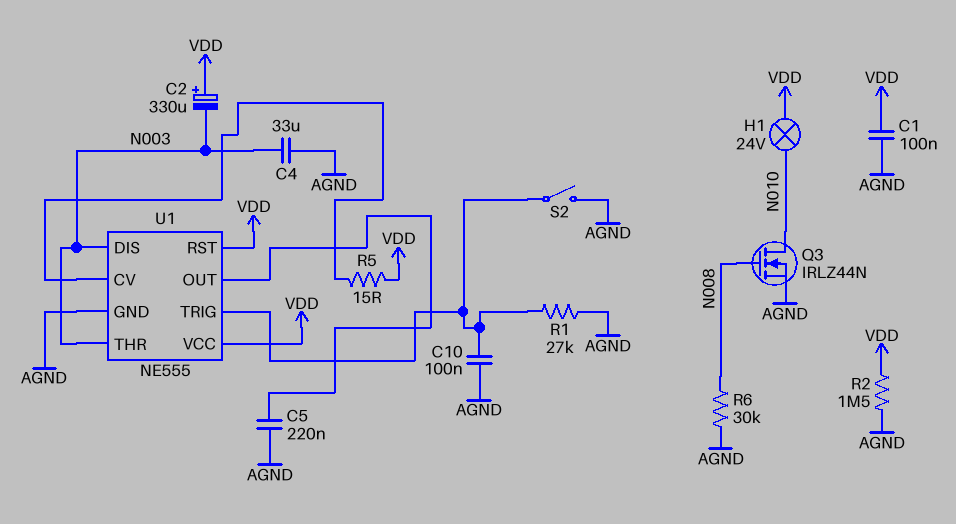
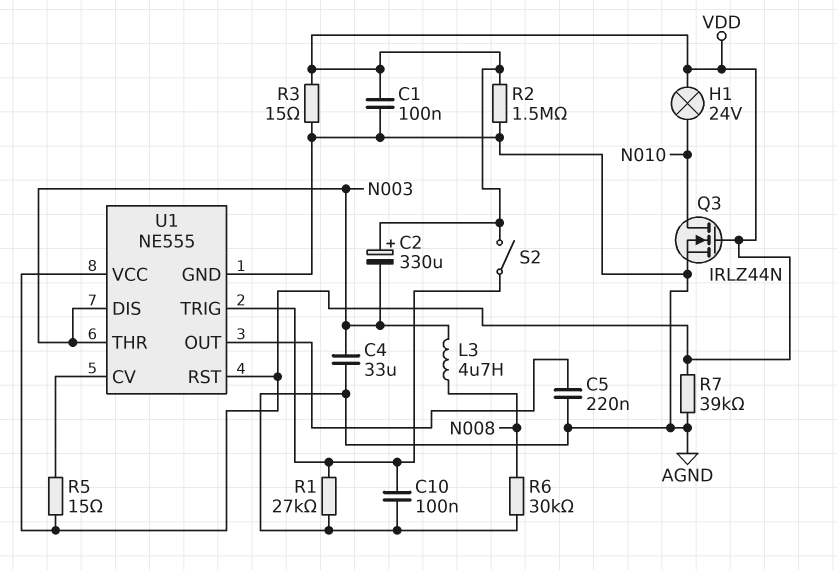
L3: none -> 4.7uH (N003, N008)
Q3: NMOS IRLZ44N (G N008, D N010, S AGND) -> NMOS IRLZ44N (G VDD, D N010, S AGND)
R3: none -> 15 (AGND, VDD)
R7: none -> 39k (AGND, VDD)
S2: switch (AGND, U1/TRIG) -> switch (U1/TRIG, VDD)

